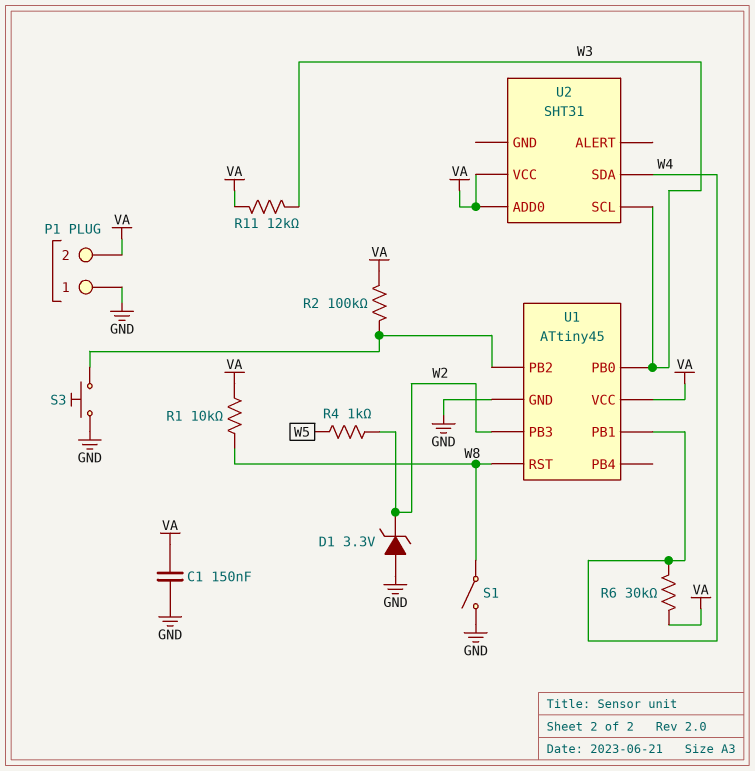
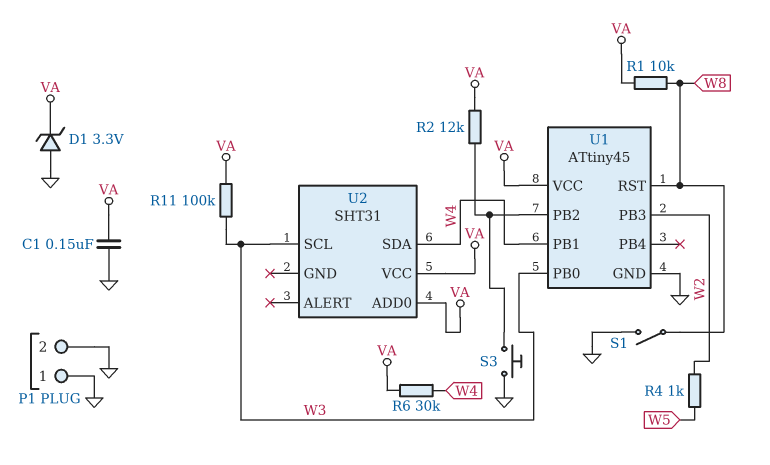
D1: zener 3.3V (A GND, K W2) -> zener 3.3V (A GND, K VA)
P1 pin 2: VA -> GND
R2: 100k (U1/PB2, VA) -> 12k (U1/PB2, VA)
R11: 12k (VA, W3) -> 100k (VA, W3)

